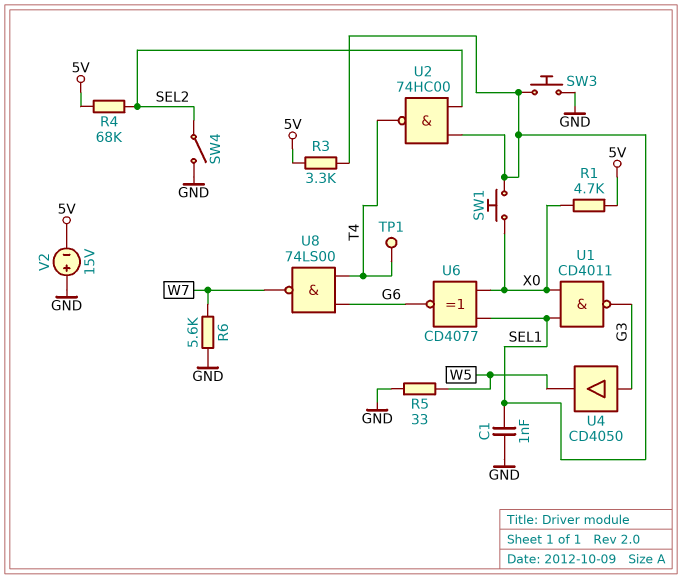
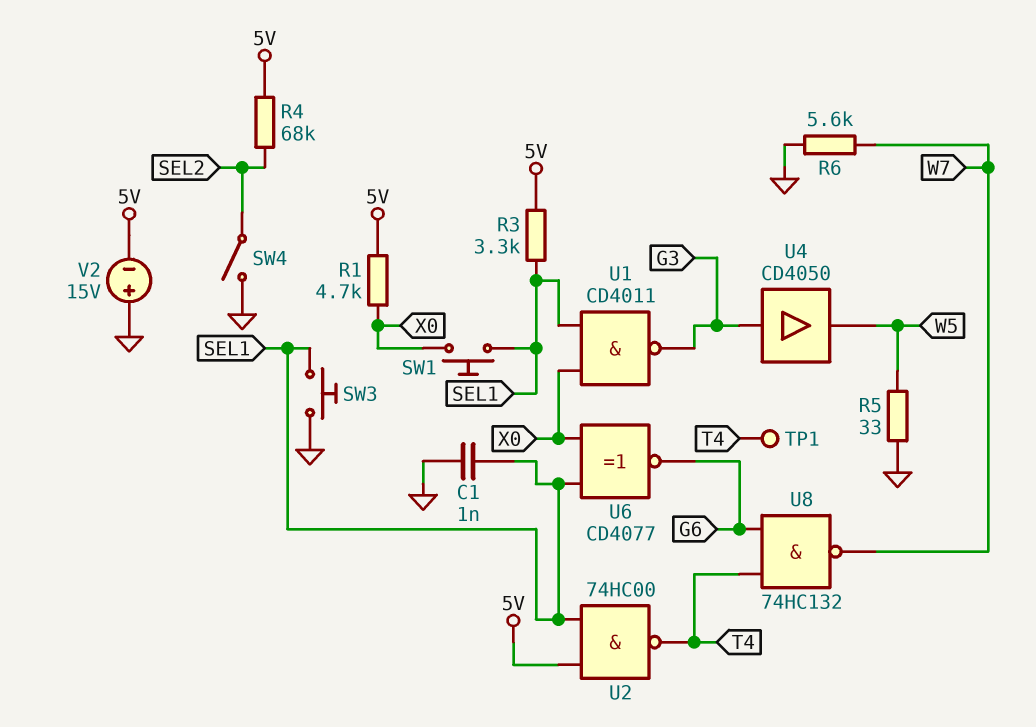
U2: NAND 74HC00 (in SEL1, in SEL2, out T4) -> NAND 74HC00 (in 5V, in SEL1, out T4)
U8: NAND 74LS00 (in G6, in T4, out W7) -> NAND 74HC132 (in G6, in T4, out W7)

